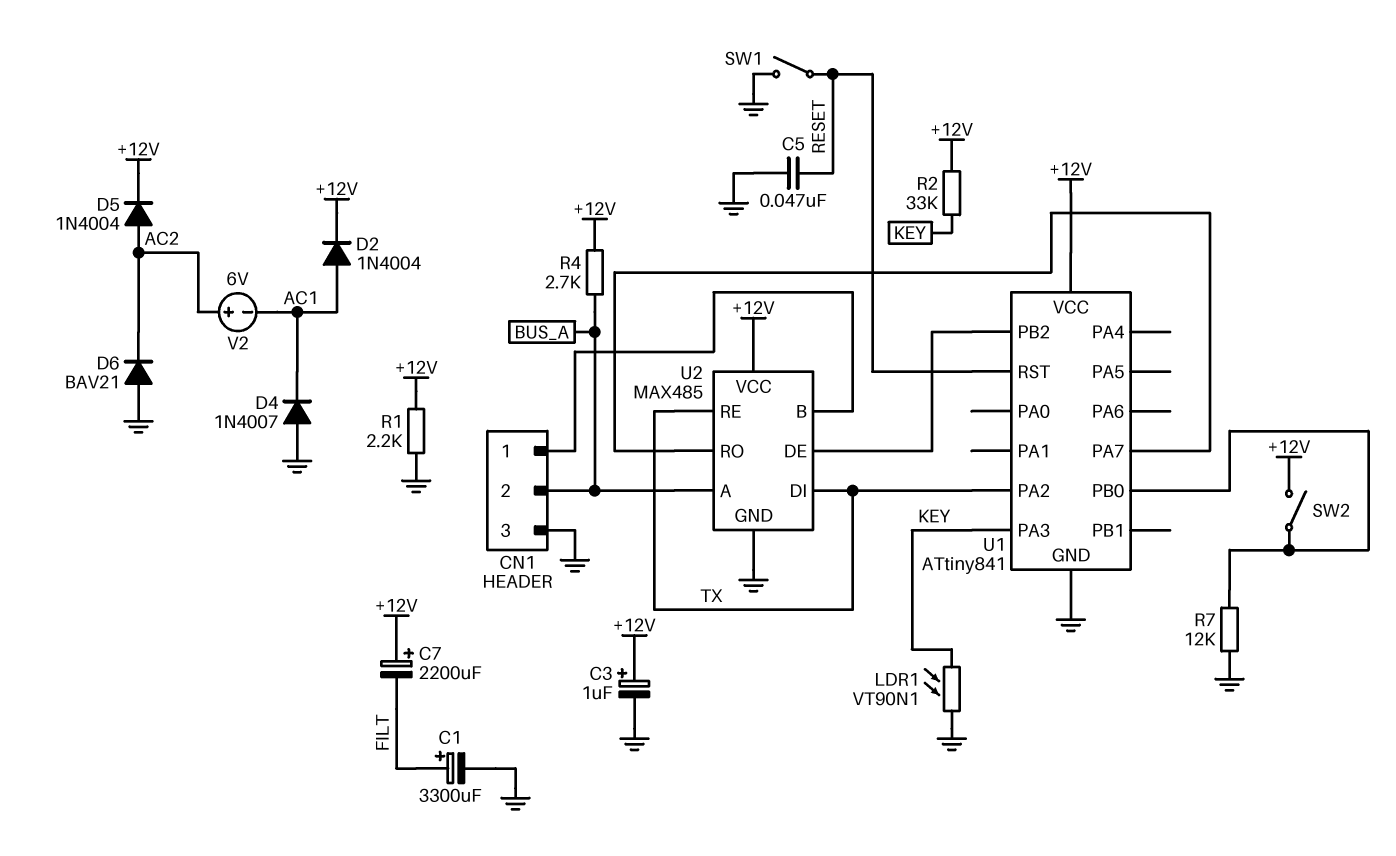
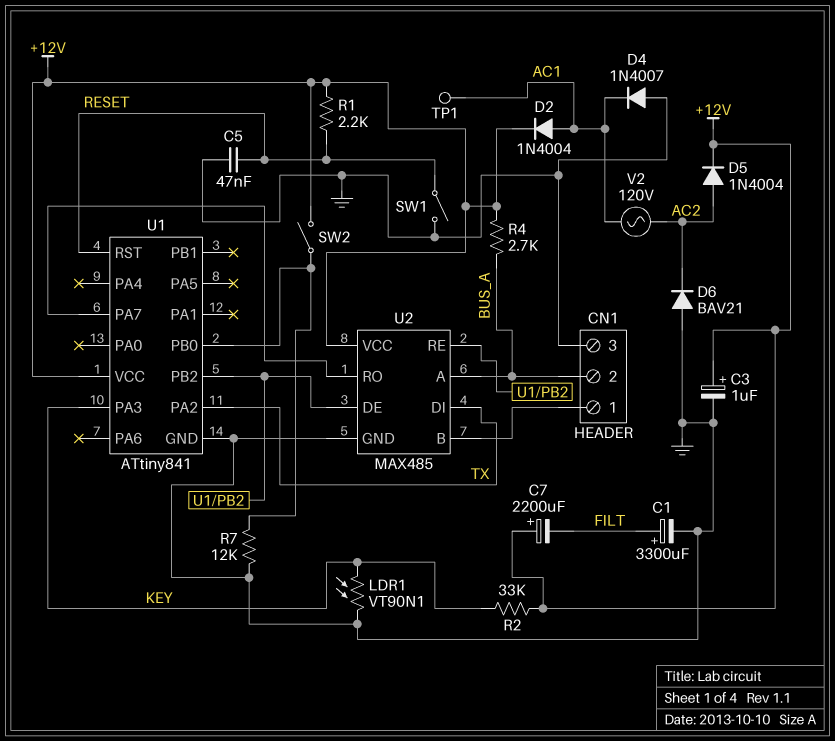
R1: 2.2k (+12V, GND) -> 2.2k (+12V, RESET)
TP1: none -> test point (AC1)
U2 pin RE: TX -> U1/PB2
V2: 6V (plus AC2, minus AC1) -> AC 120V (AC1, AC2)

